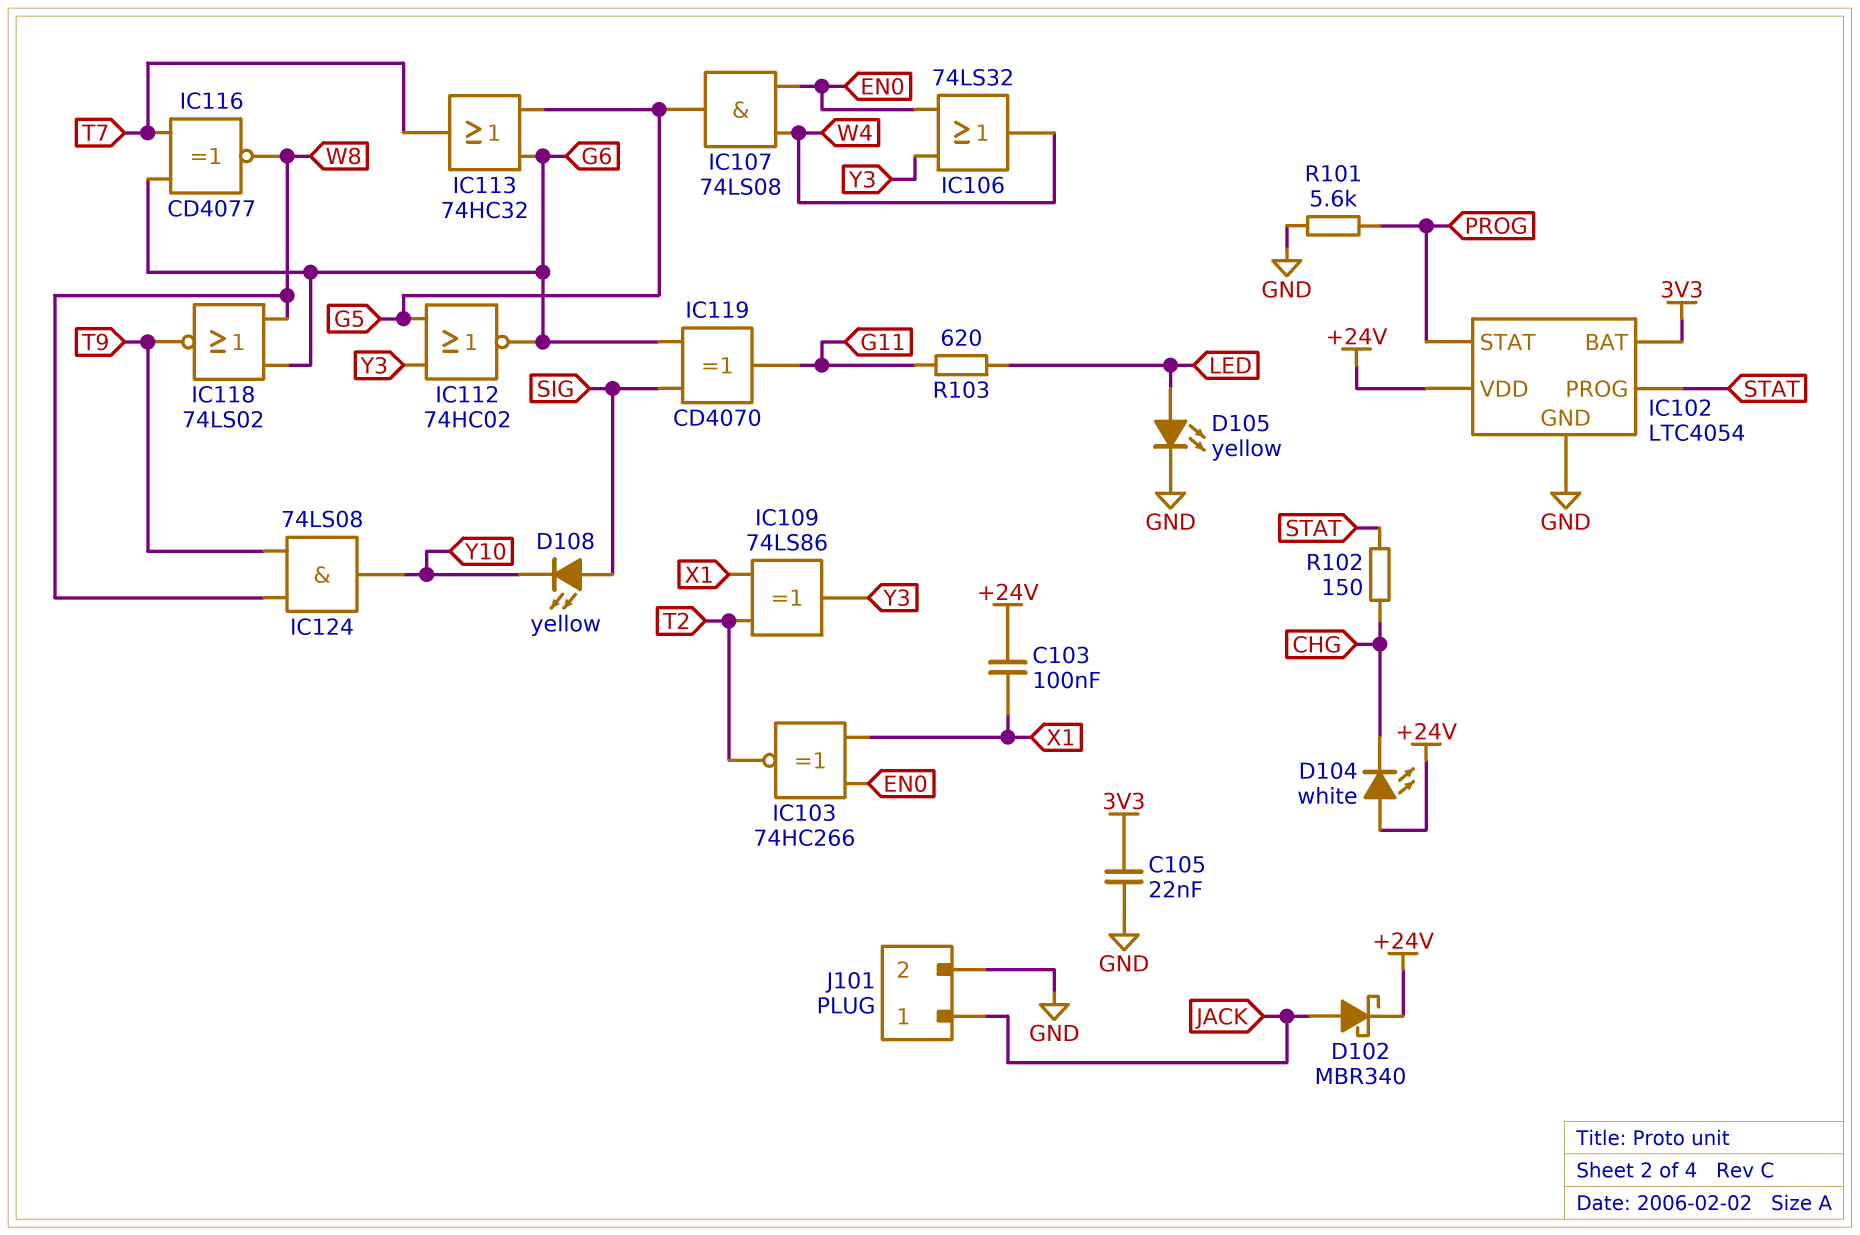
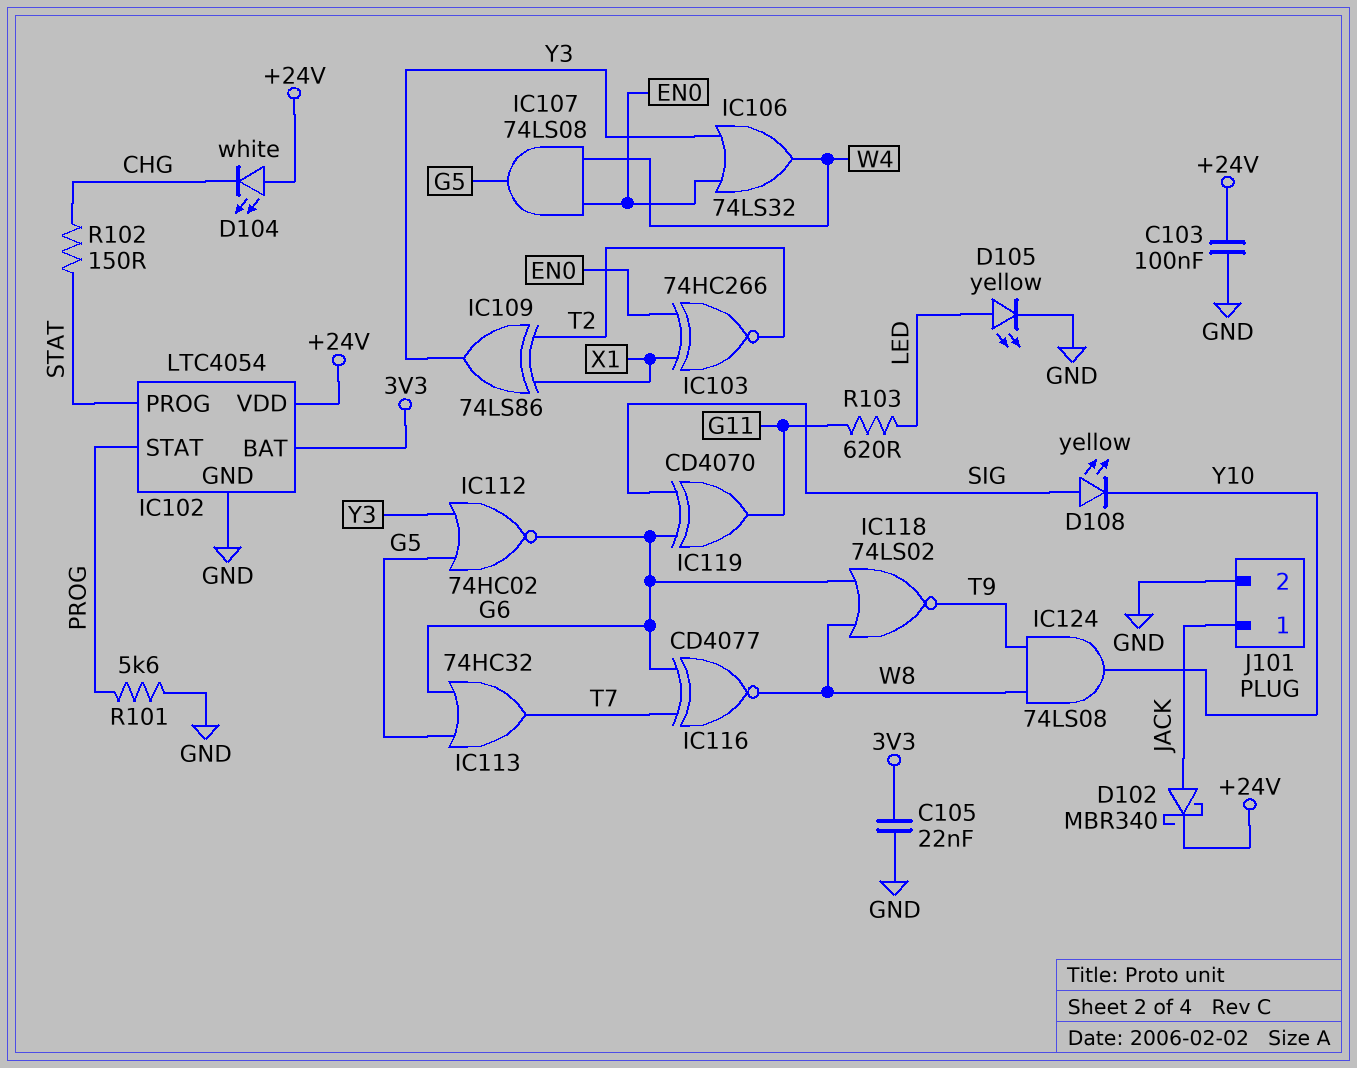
C103: 100nF (+24V, X1) -> 100nF (+24V, GND)

